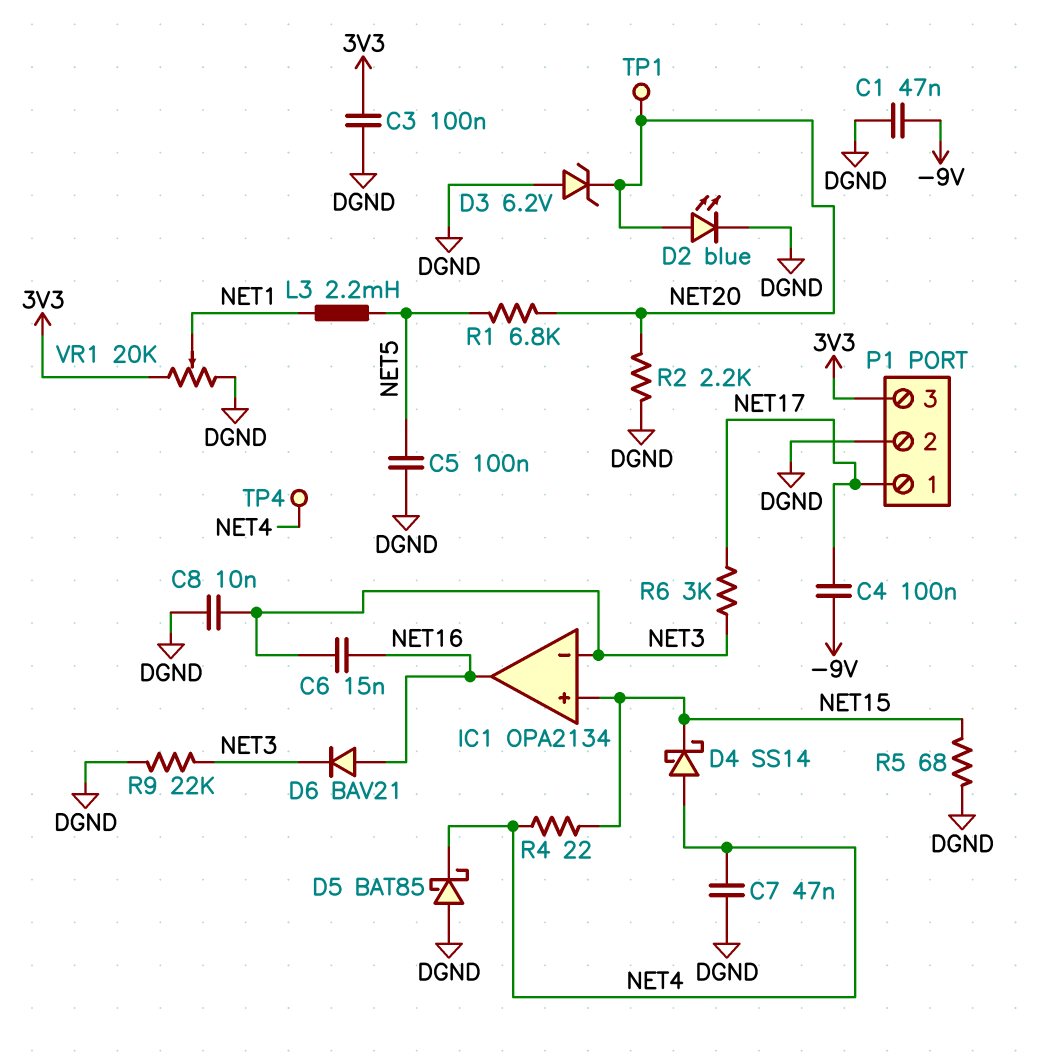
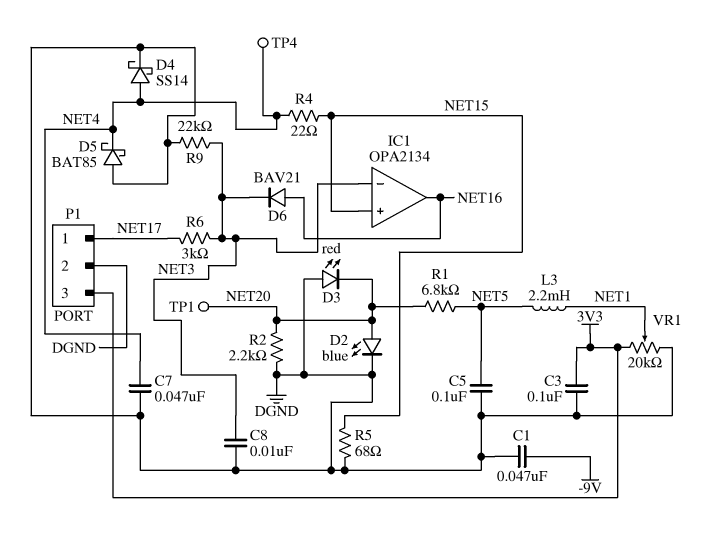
C4: 100nF (-9V, NET17) -> none
C6: 15nF (NET3, NET16) -> none
D3: zener 6.2V (A DGND, K NET20) -> LED red (A DGND, K NET20)
D4: schottky SS14 (A NET4, K NET15) -> schottky SS14 (A NET4, K DGND)

